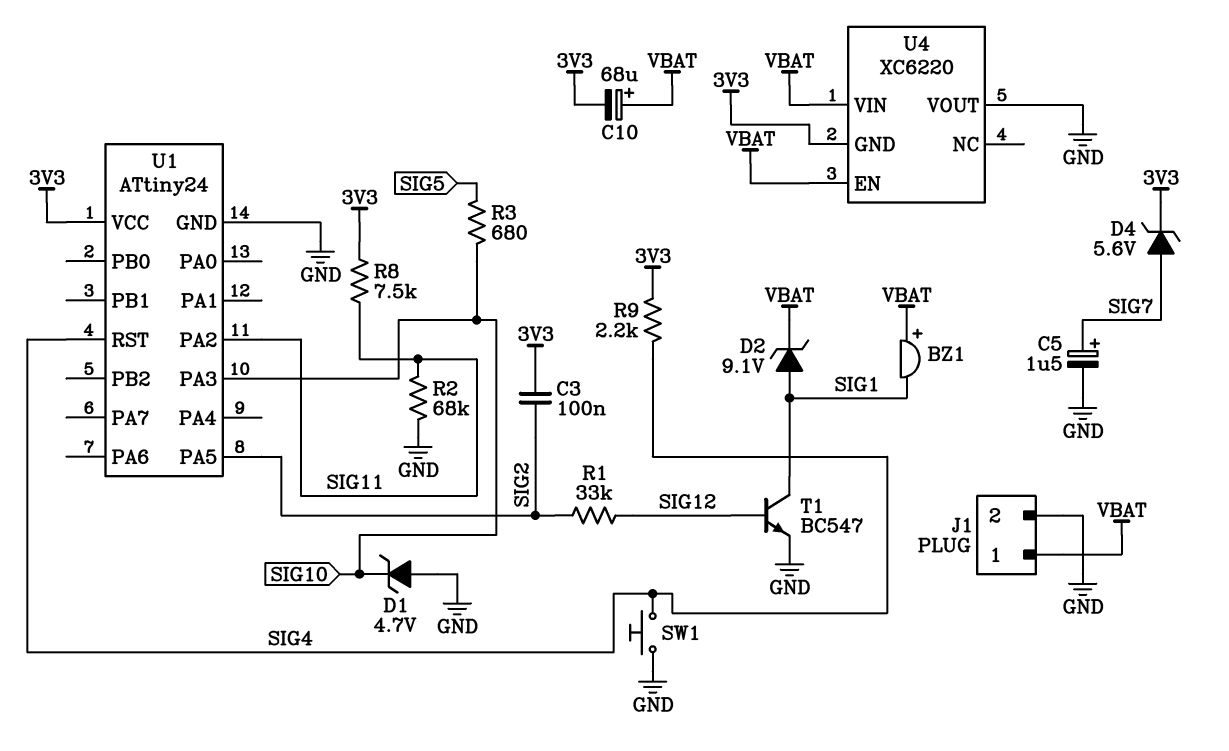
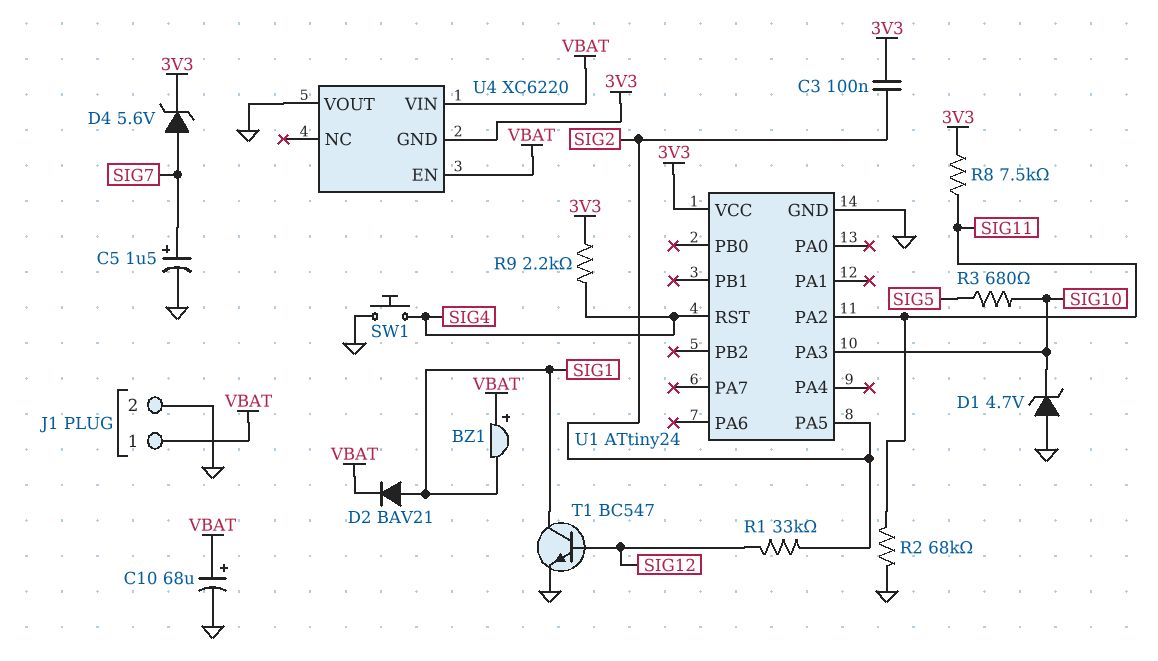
C10: 68uF (plus VBAT, minus 3V3) -> 68uF (plus VBAT, minus GND)
D2: zener 9.1V (A SIG1, K VBAT) -> diode BAV21 (A SIG1, K VBAT)

